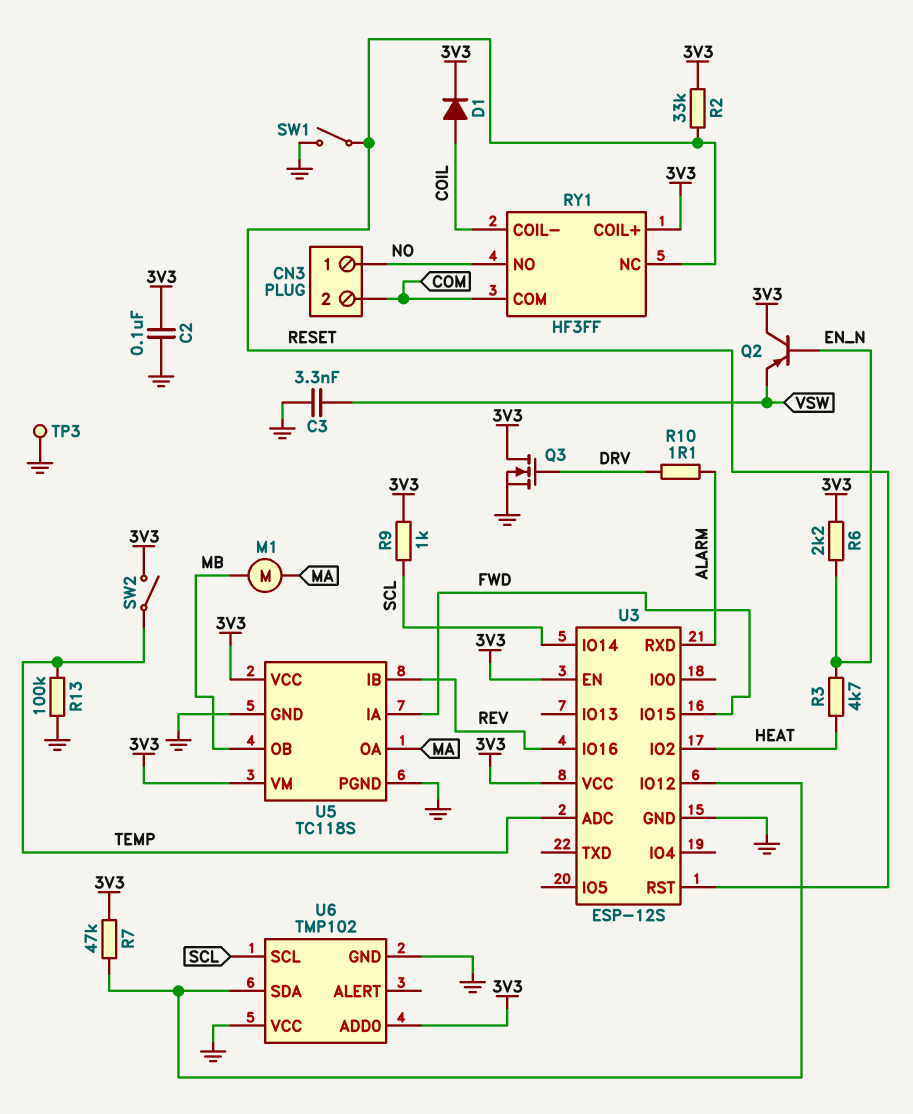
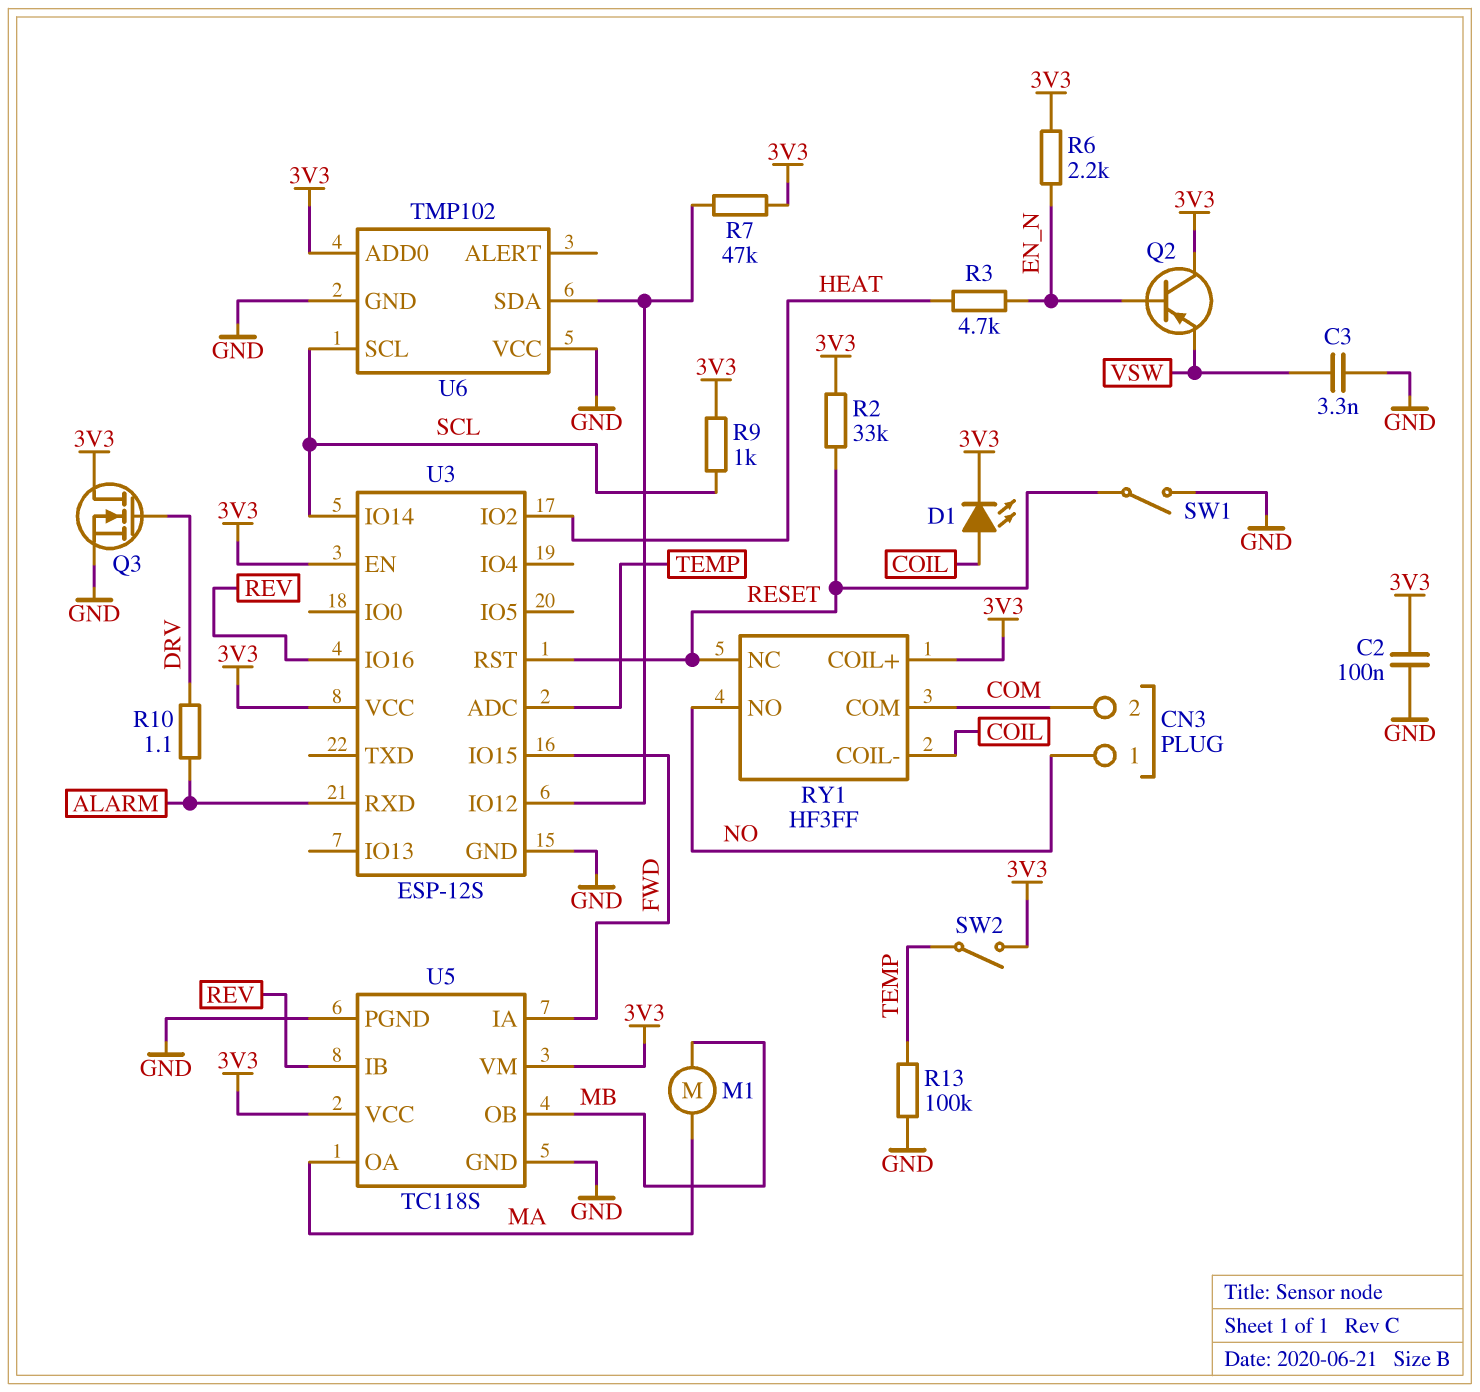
D1: diode (A COIL, K 3V3) -> LED (A COIL, K 3V3)
TP3: test point (GND) -> none

